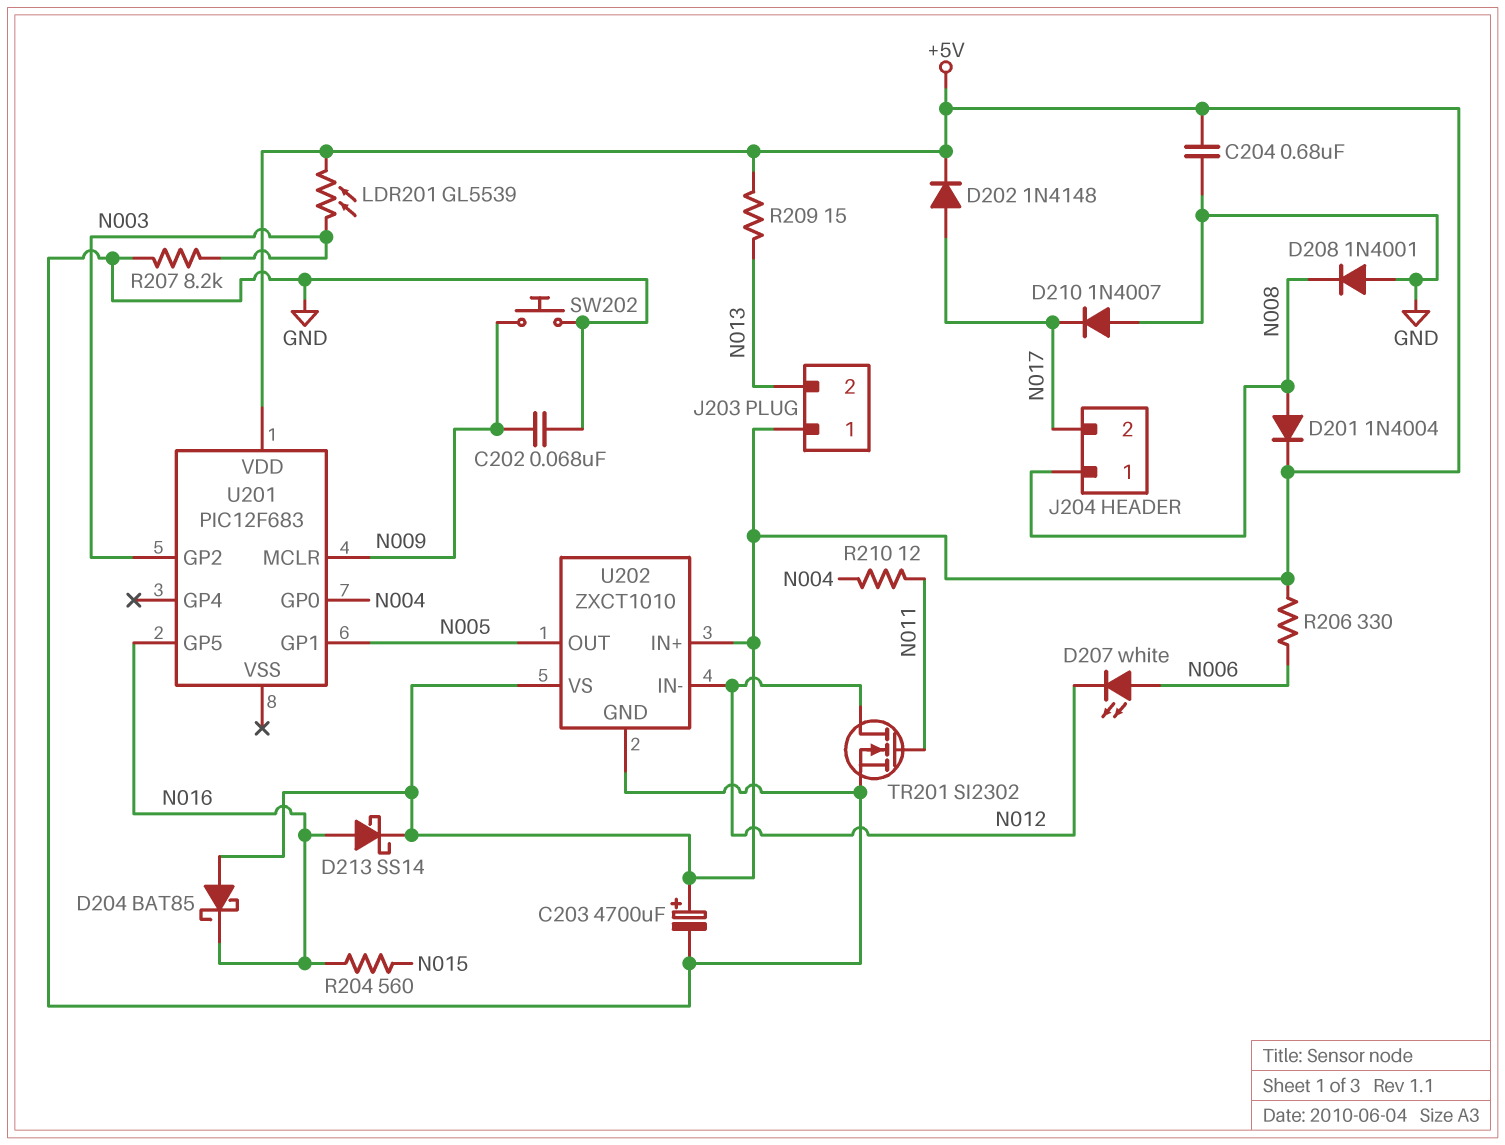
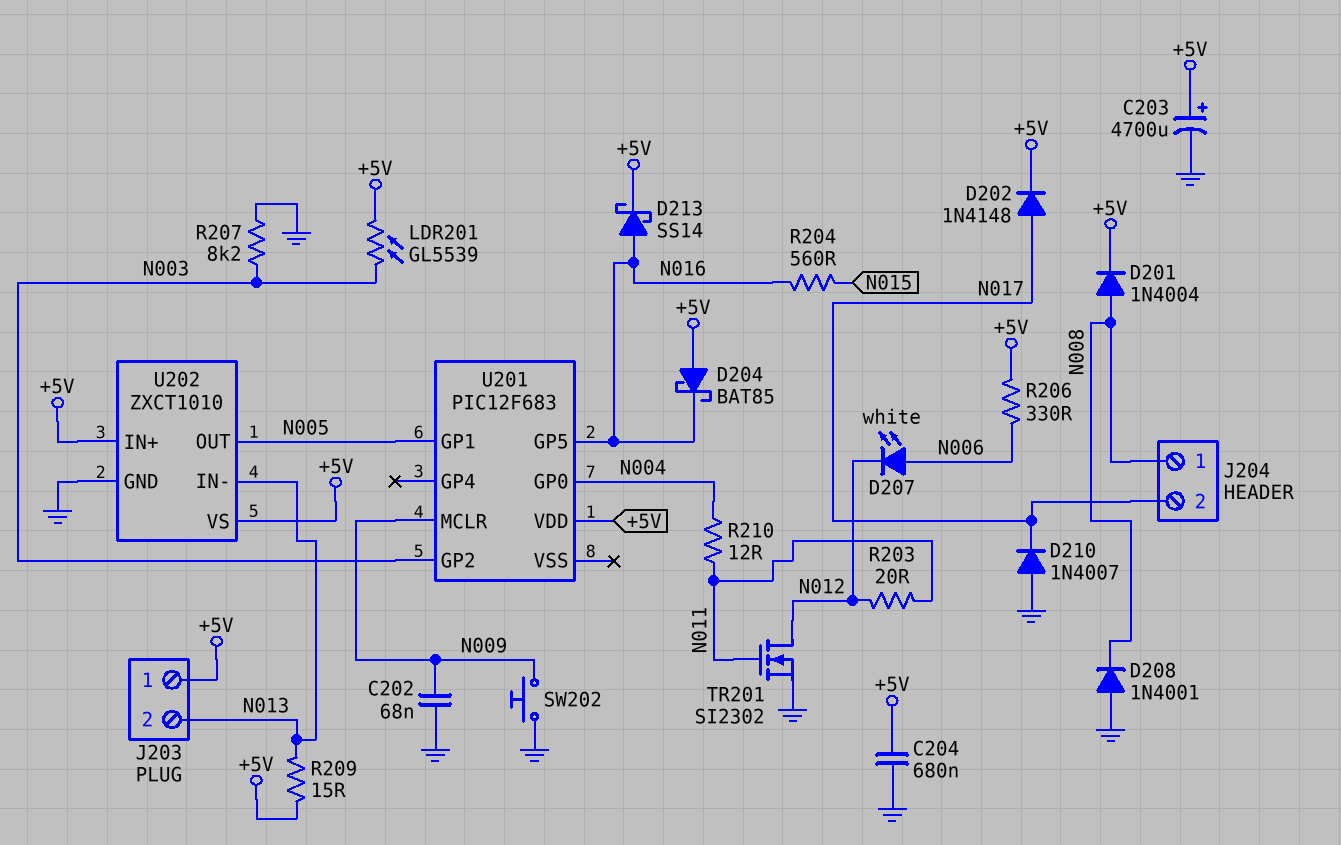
R203: none -> 20 (N011, N012)
U202 pin IN-: N012 -> N013

